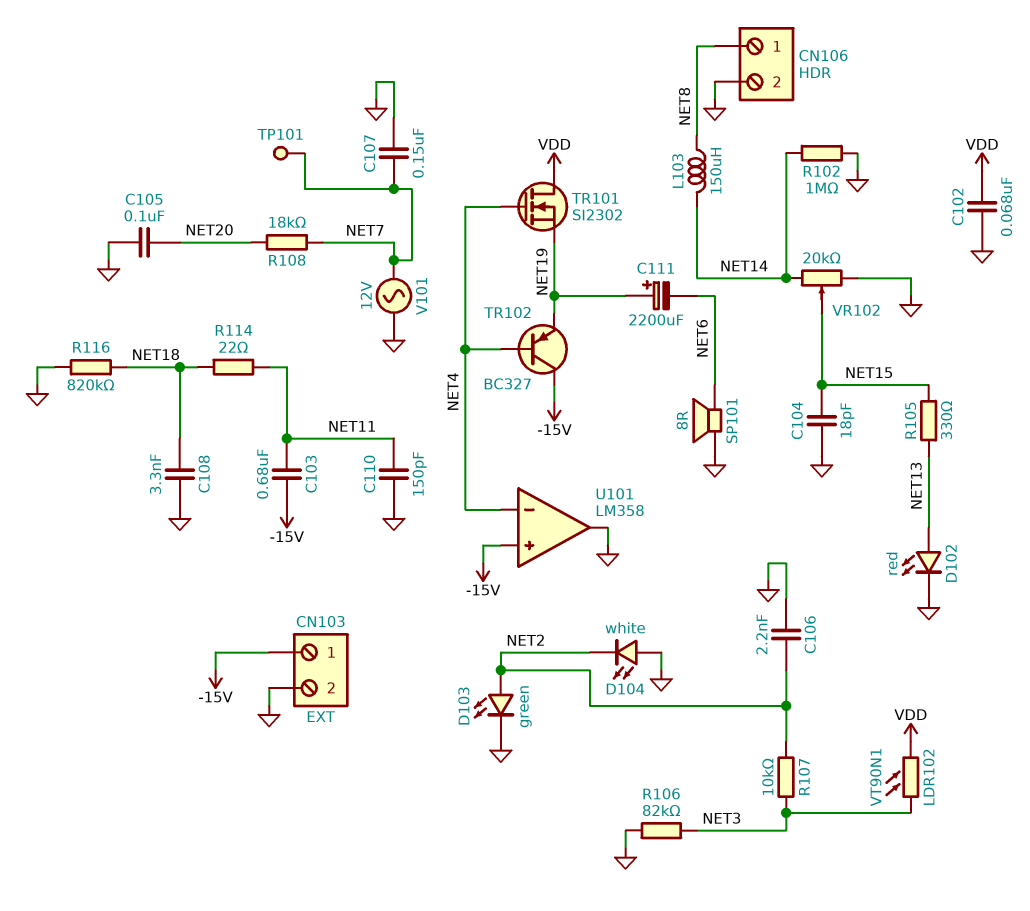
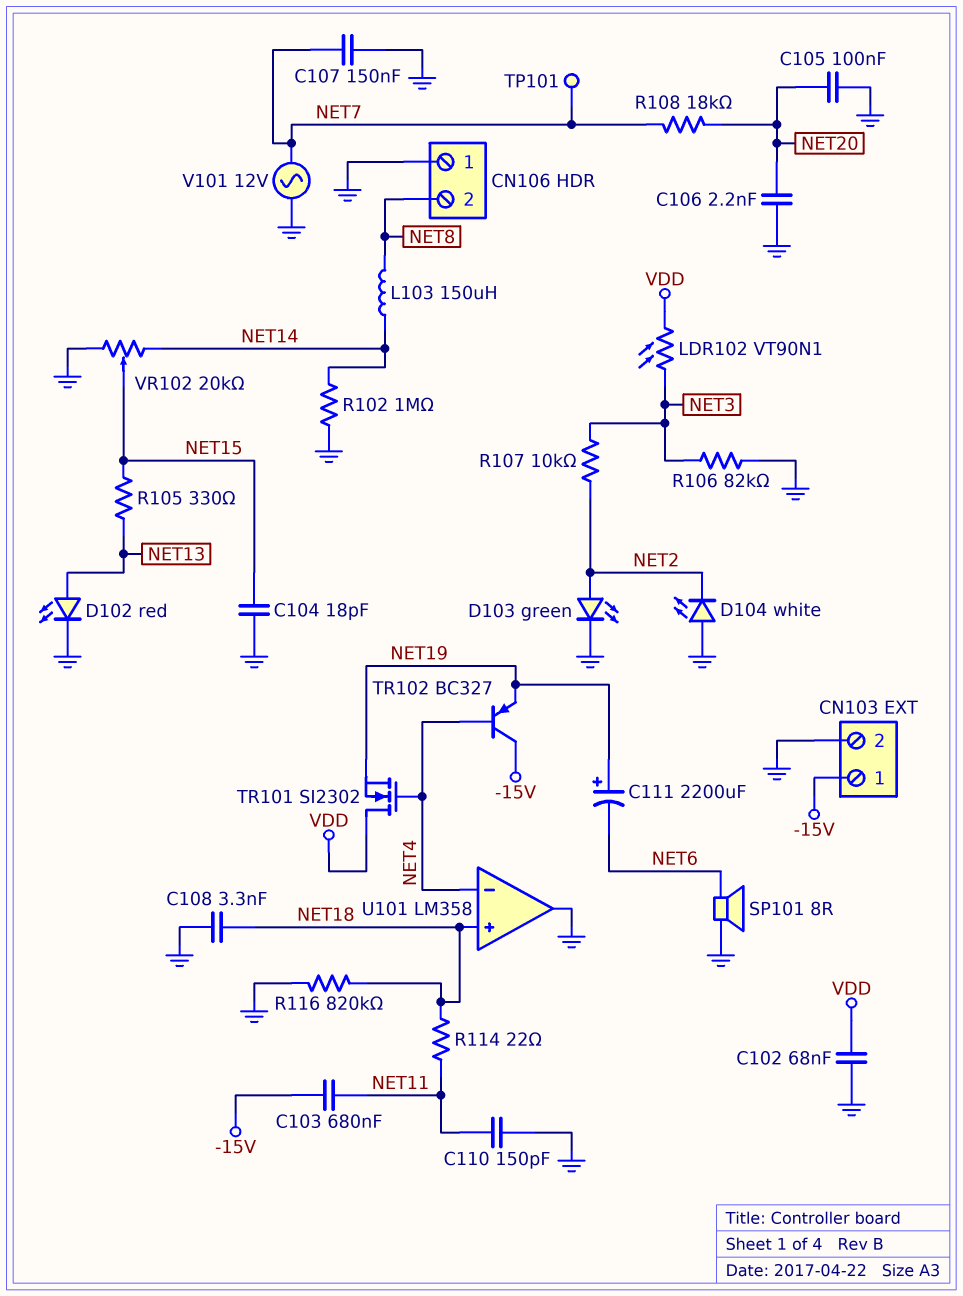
C106: 2.2nF (GND, NET2) -> 2.2nF (GND, NET20)
CN106 pin 1: NET8 -> GND
CN106 pin 2: GND -> NET8
U101 pin in+: -15V -> NET18

